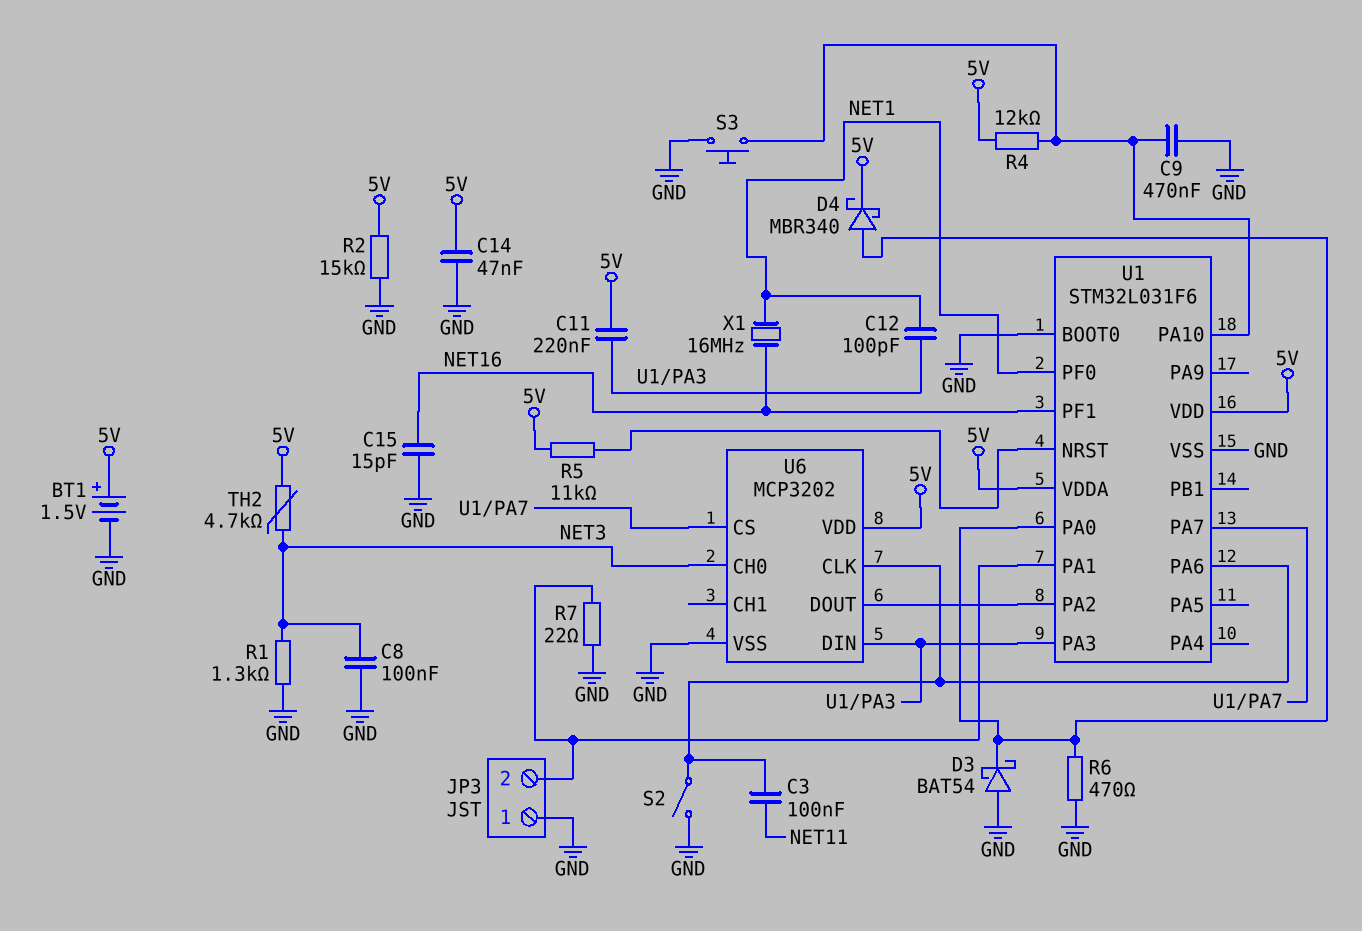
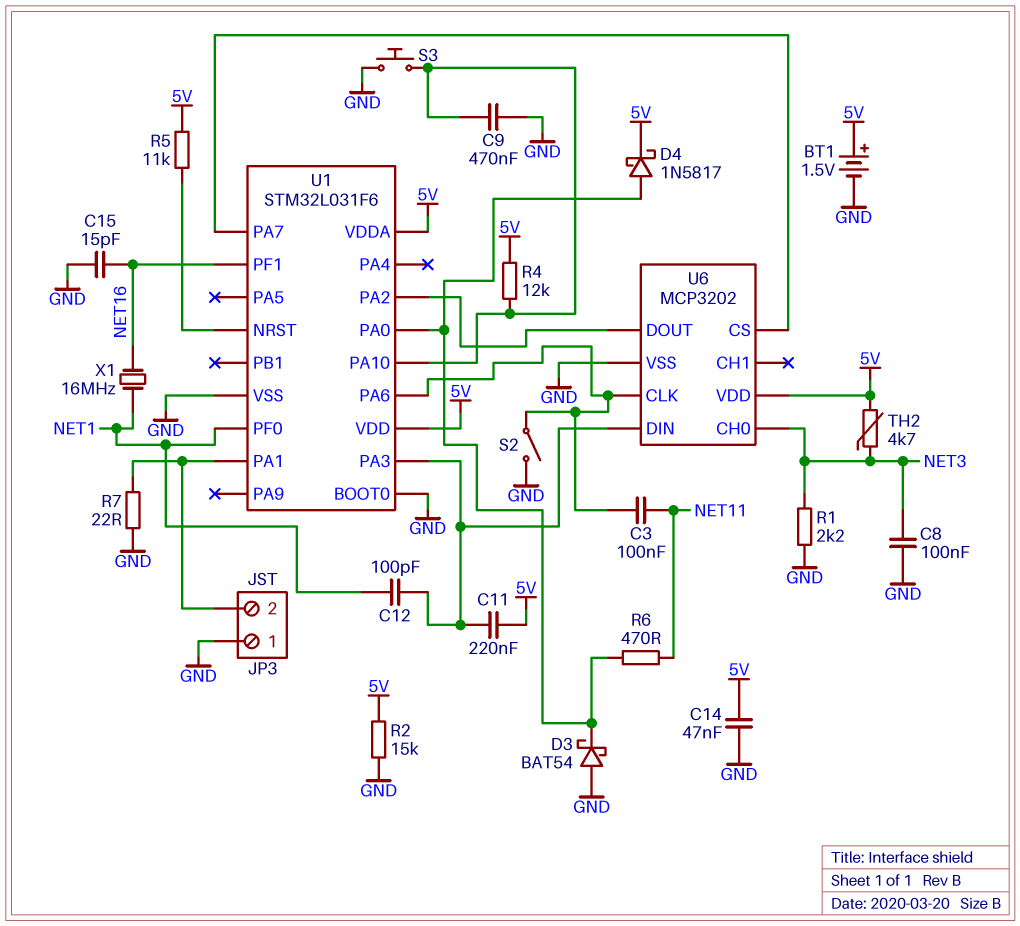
D4: schottky MBR340 (A U1/PA0, K 5V) -> schottky 1N5817 (A U1/PA0, K 5V)
R1: 1.3k (GND, NET3) -> 2.2k (GND, NET3)
R6: 470 (GND, U1/PA0) -> 470 (NET11, U1/PA0)

